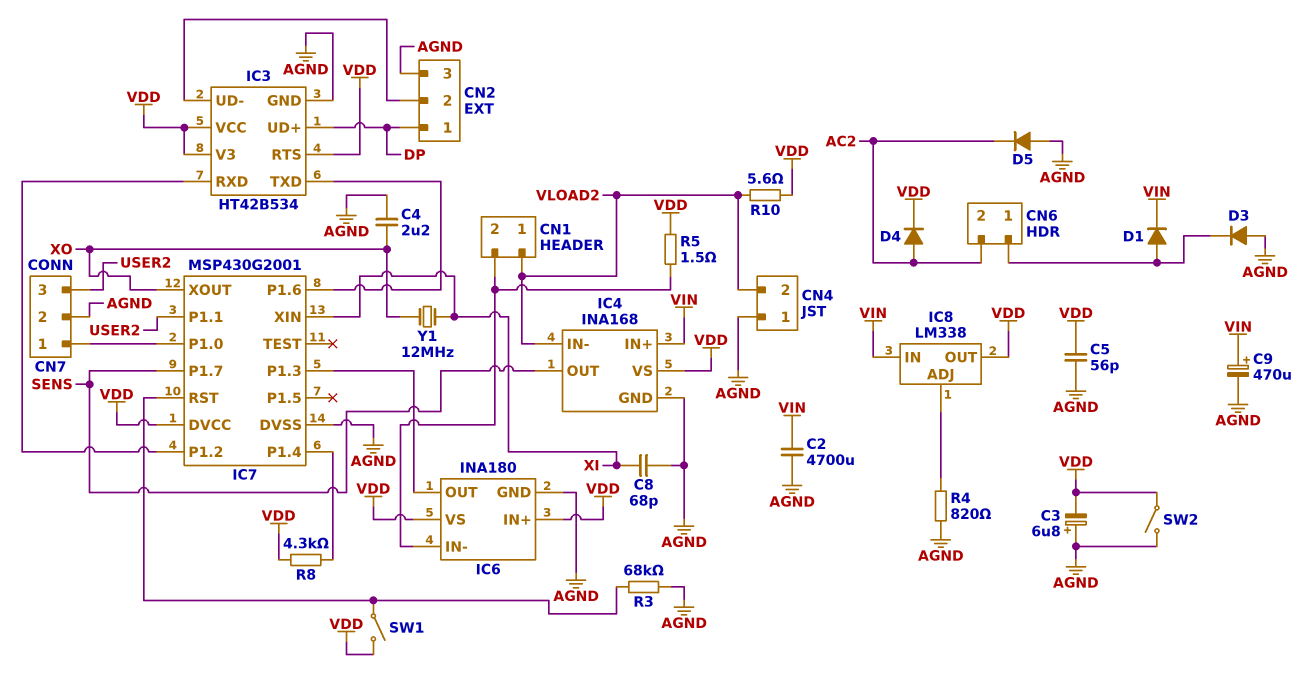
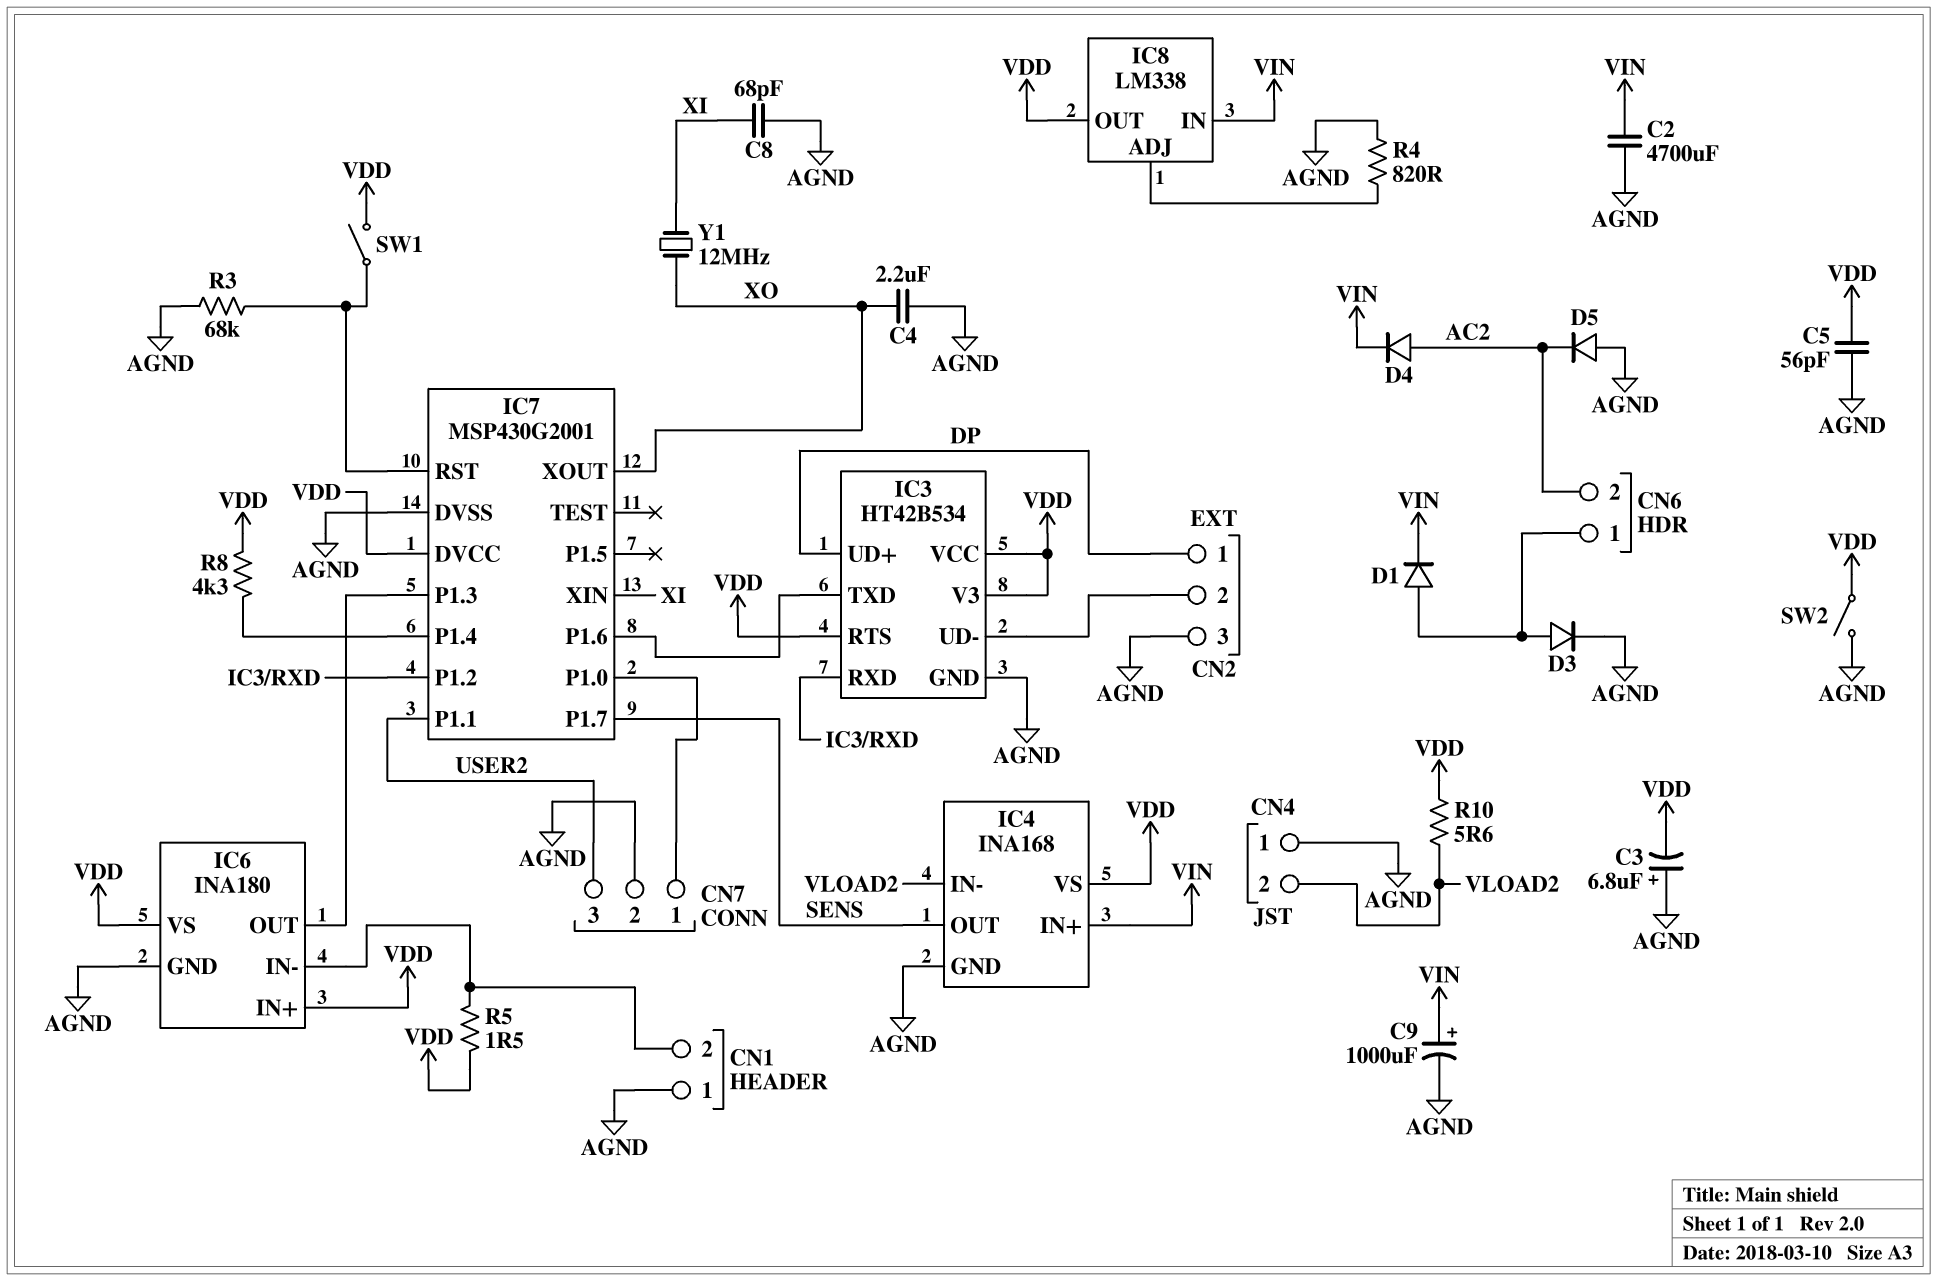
C9: 470uF (plus VIN, minus AGND) -> 1000uF (plus VIN, minus AGND)
CN1 pin 1: VLOAD2 -> AGND
D3: diode (A AGND, K CN6/1) -> diode (A CN6/1, K AGND)
D4: diode (A AC2, K VDD) -> diode (A AC2, K VIN)

